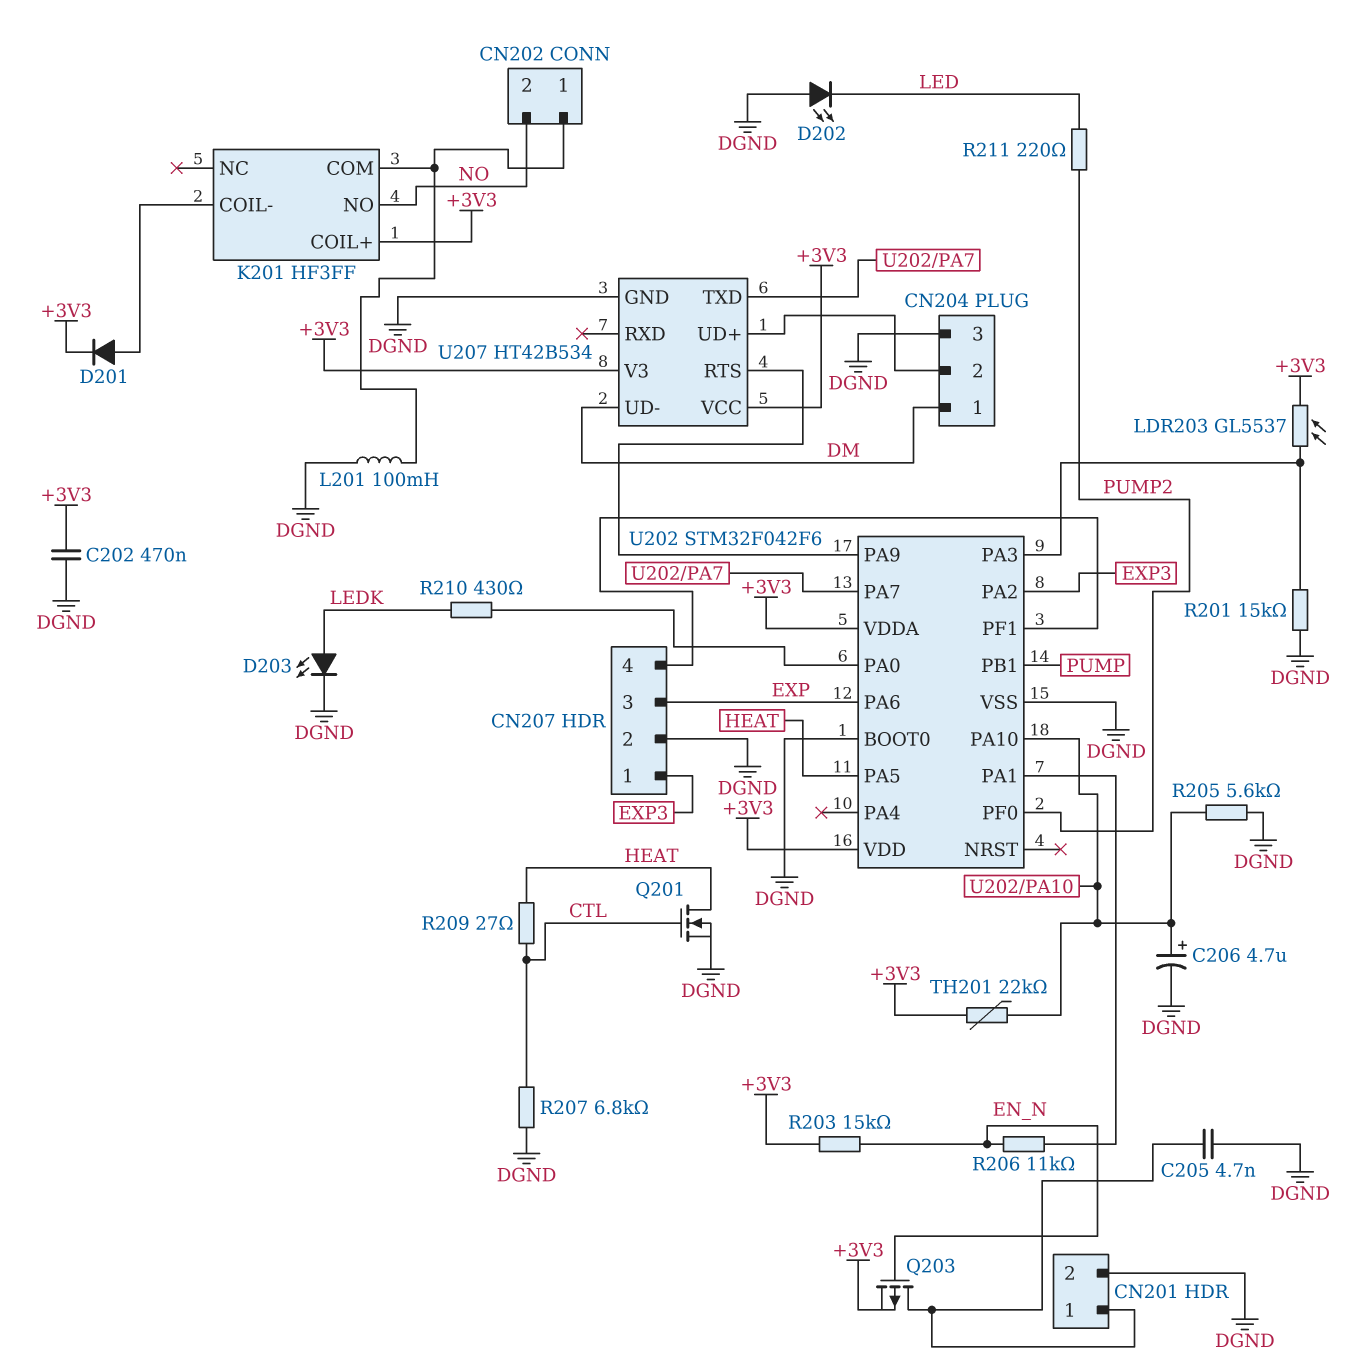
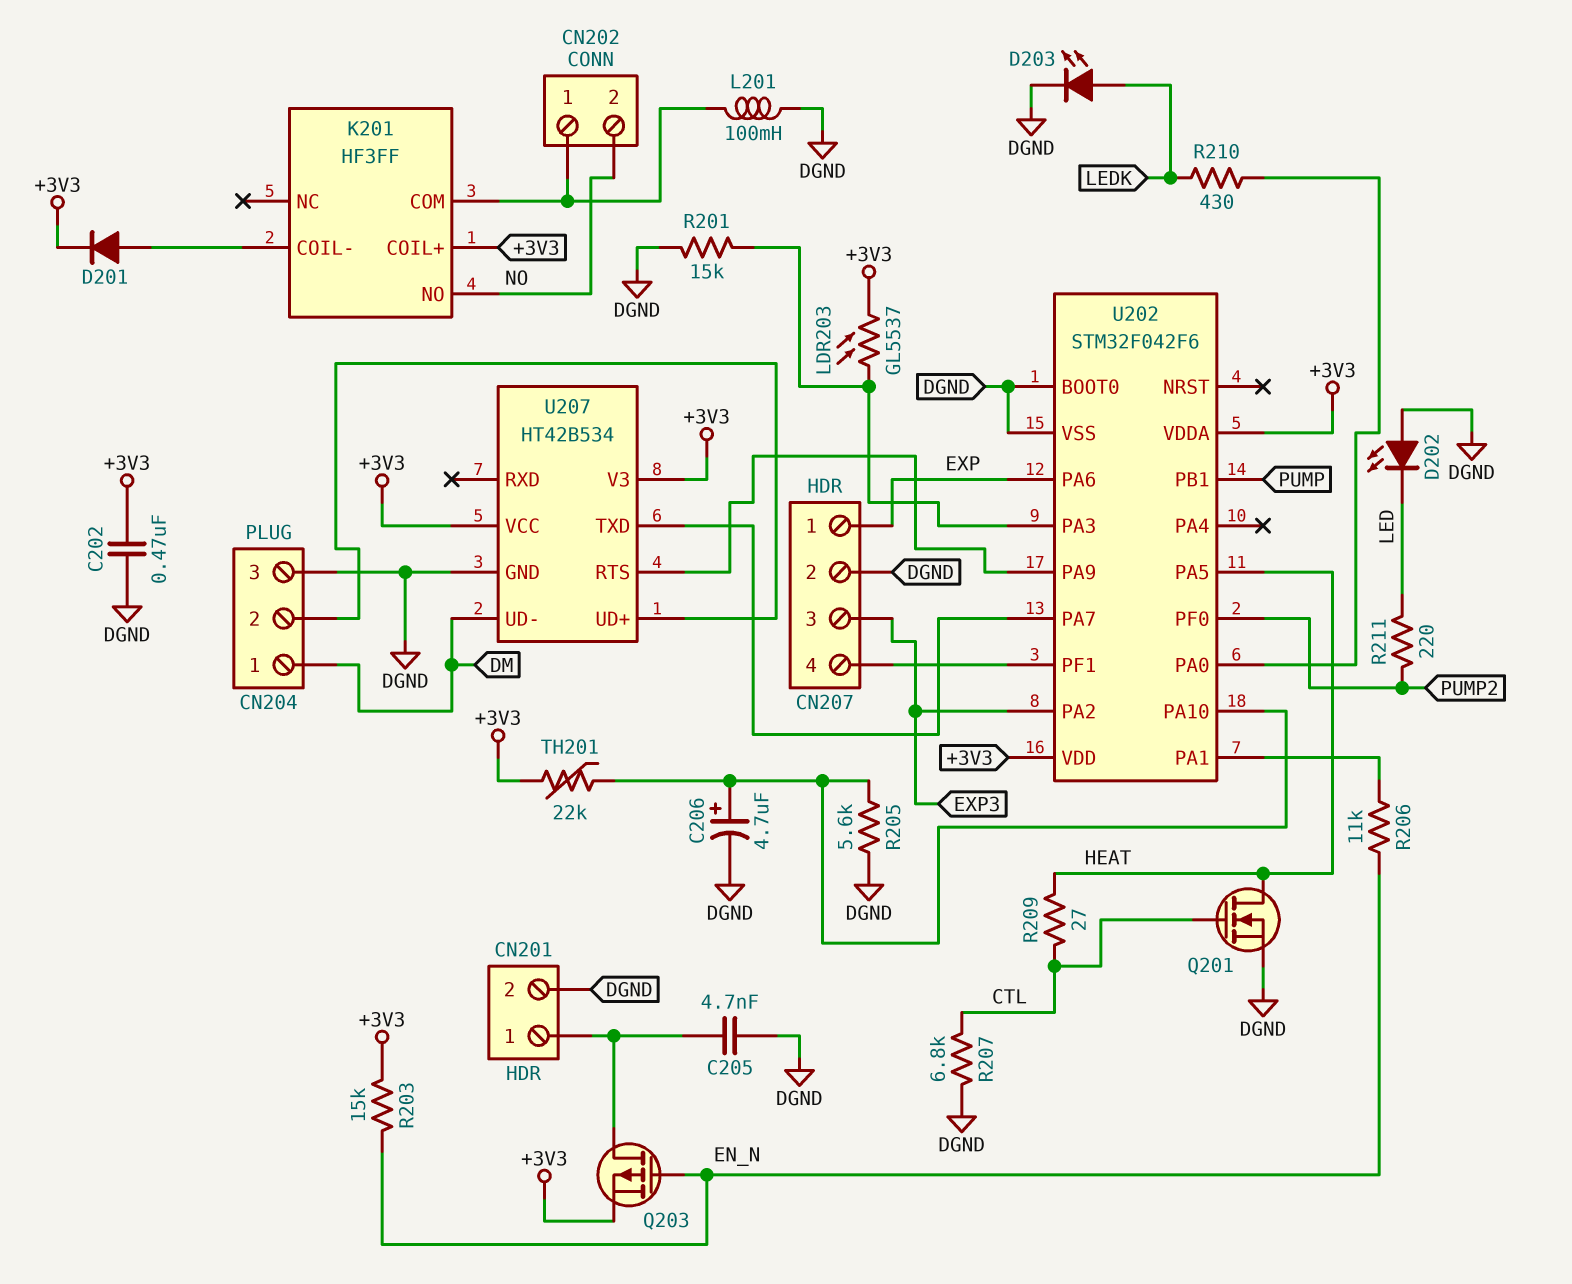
CN207 pin 1: EXP3 -> EXP
CN207 pin 3: EXP -> EXP3

